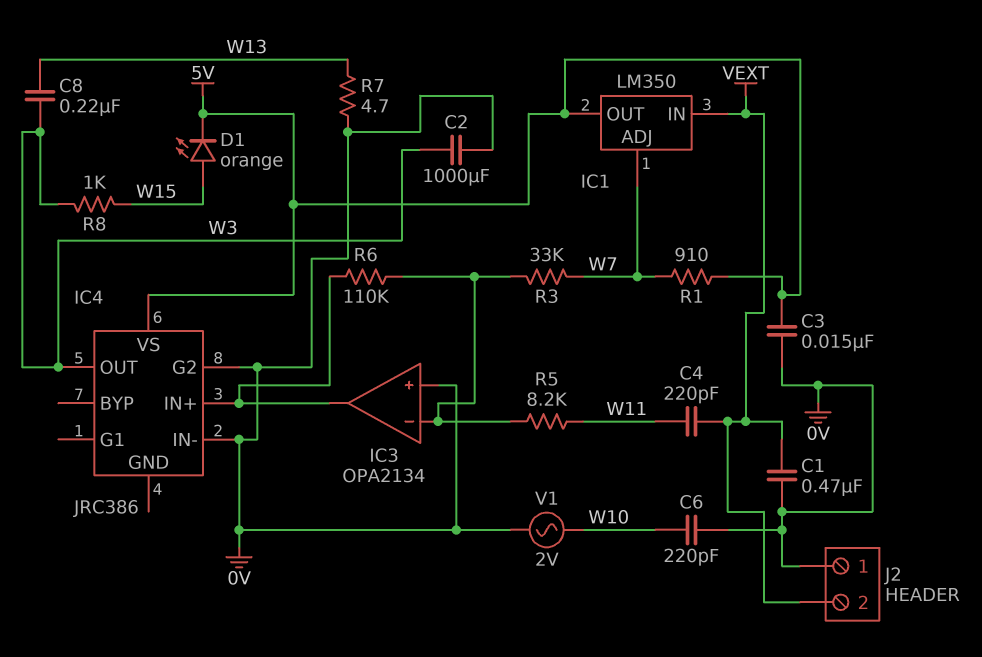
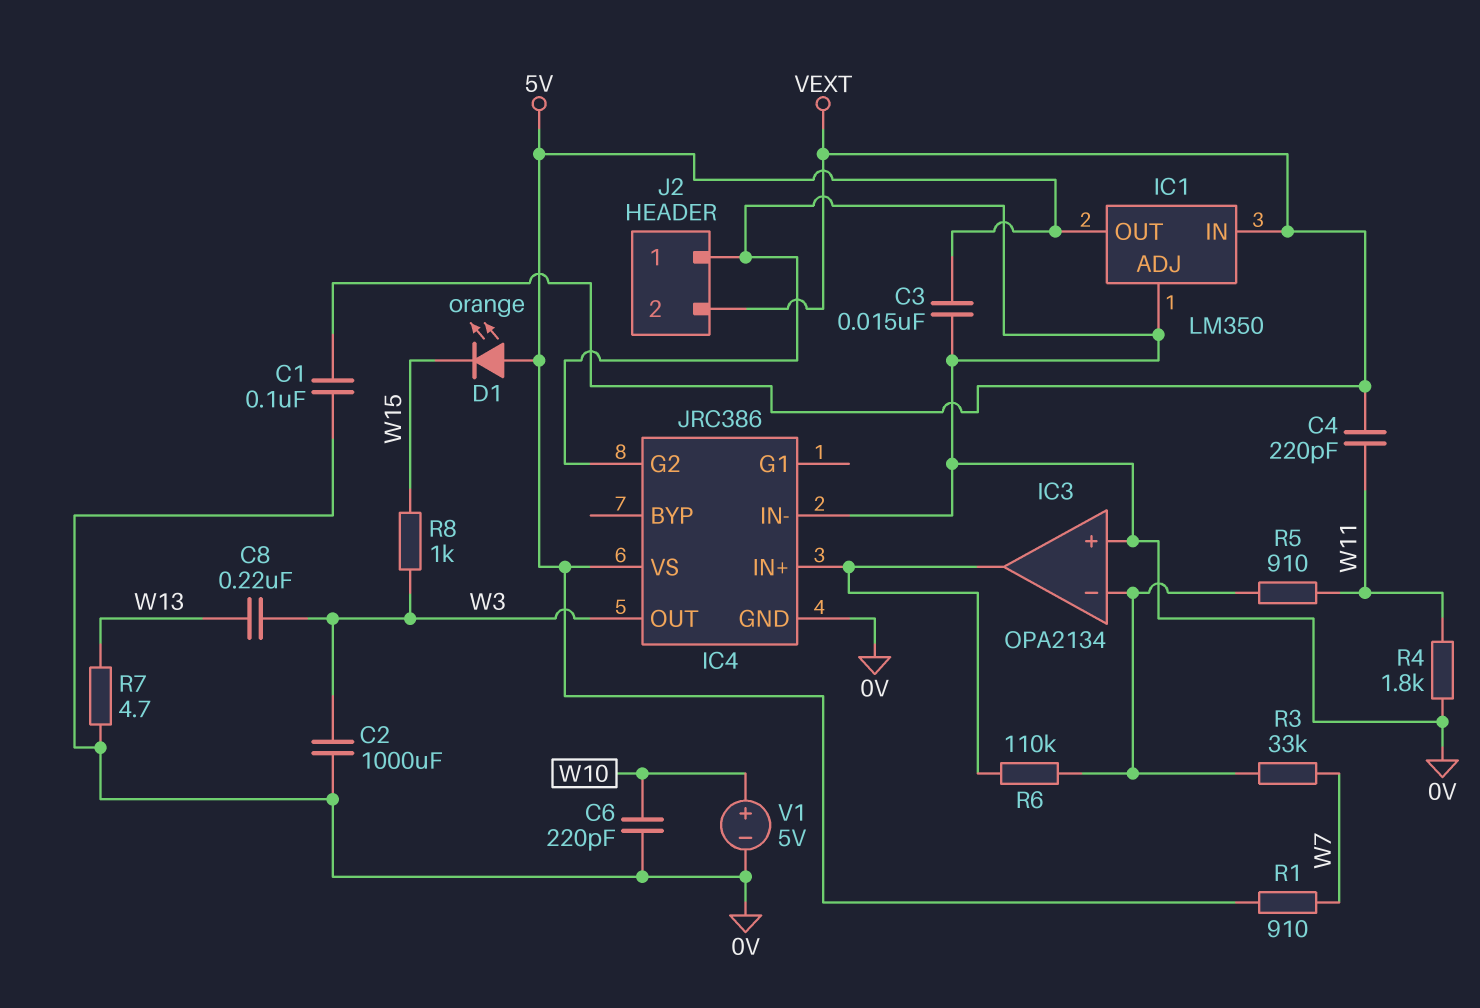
C1: 470nF (0V, VEXT) -> 100nF (0V, VEXT)
D1: LED orange (A W15, K 5V) -> LED orange (A 5V, K W15)
IC1 pin ADJ: W7 -> 0V
IC4 pin GND: none -> 0V
R4: none -> 1.8k (0V, W11)
R5: 8.2k (IC3/in-, W11) -> 910 (IC3/in-, W11)
V1: AC 2V (0V, W10) -> 5V (plus W10, minus 0V)

